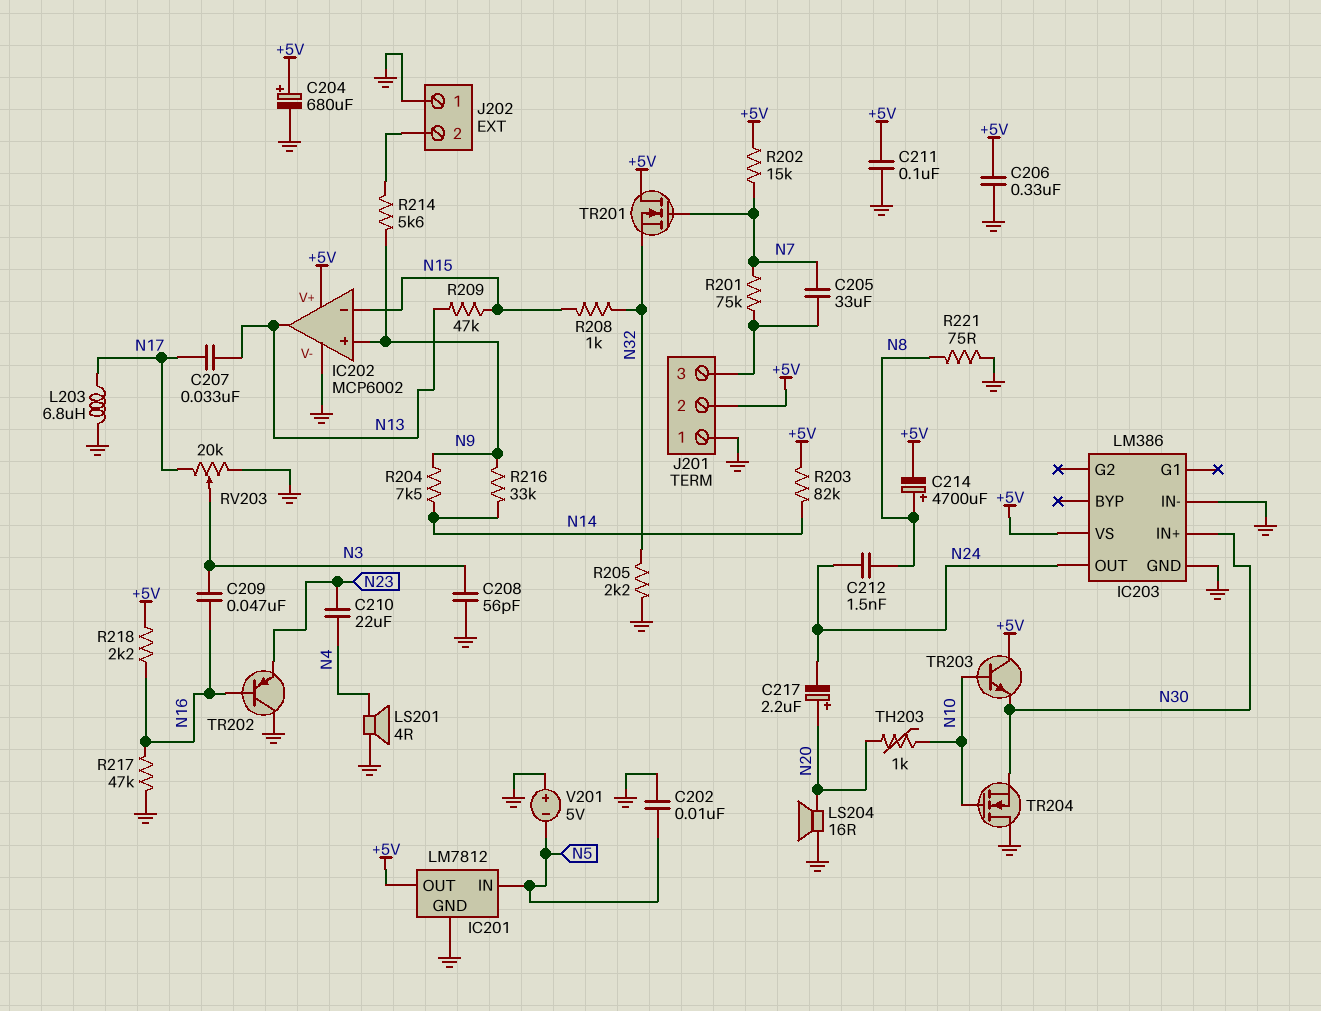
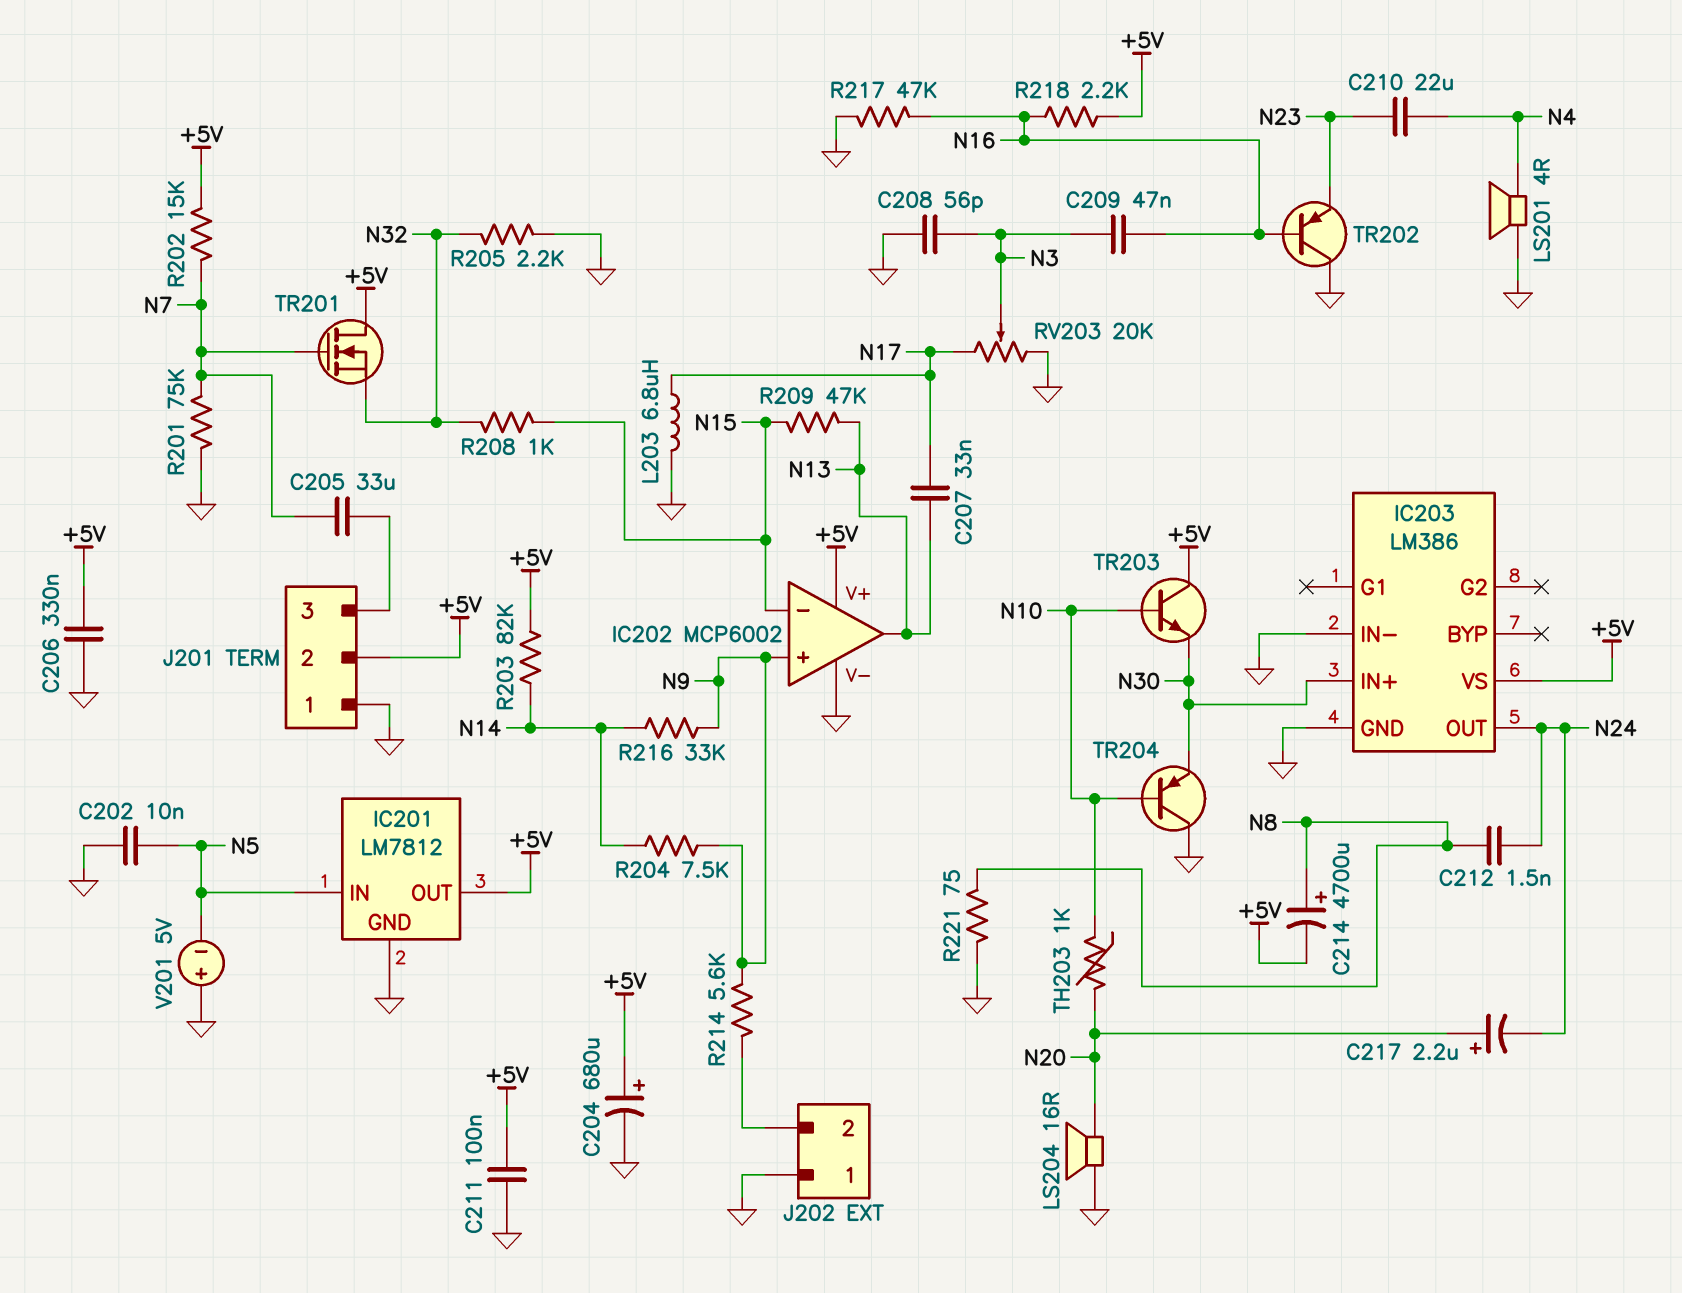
R201: 75k (J201/3, N7) -> 75k (GND, N7)
TR204: NMOS (G N10, D GND, S N30) -> PNP (B N10, C GND, E N30)

